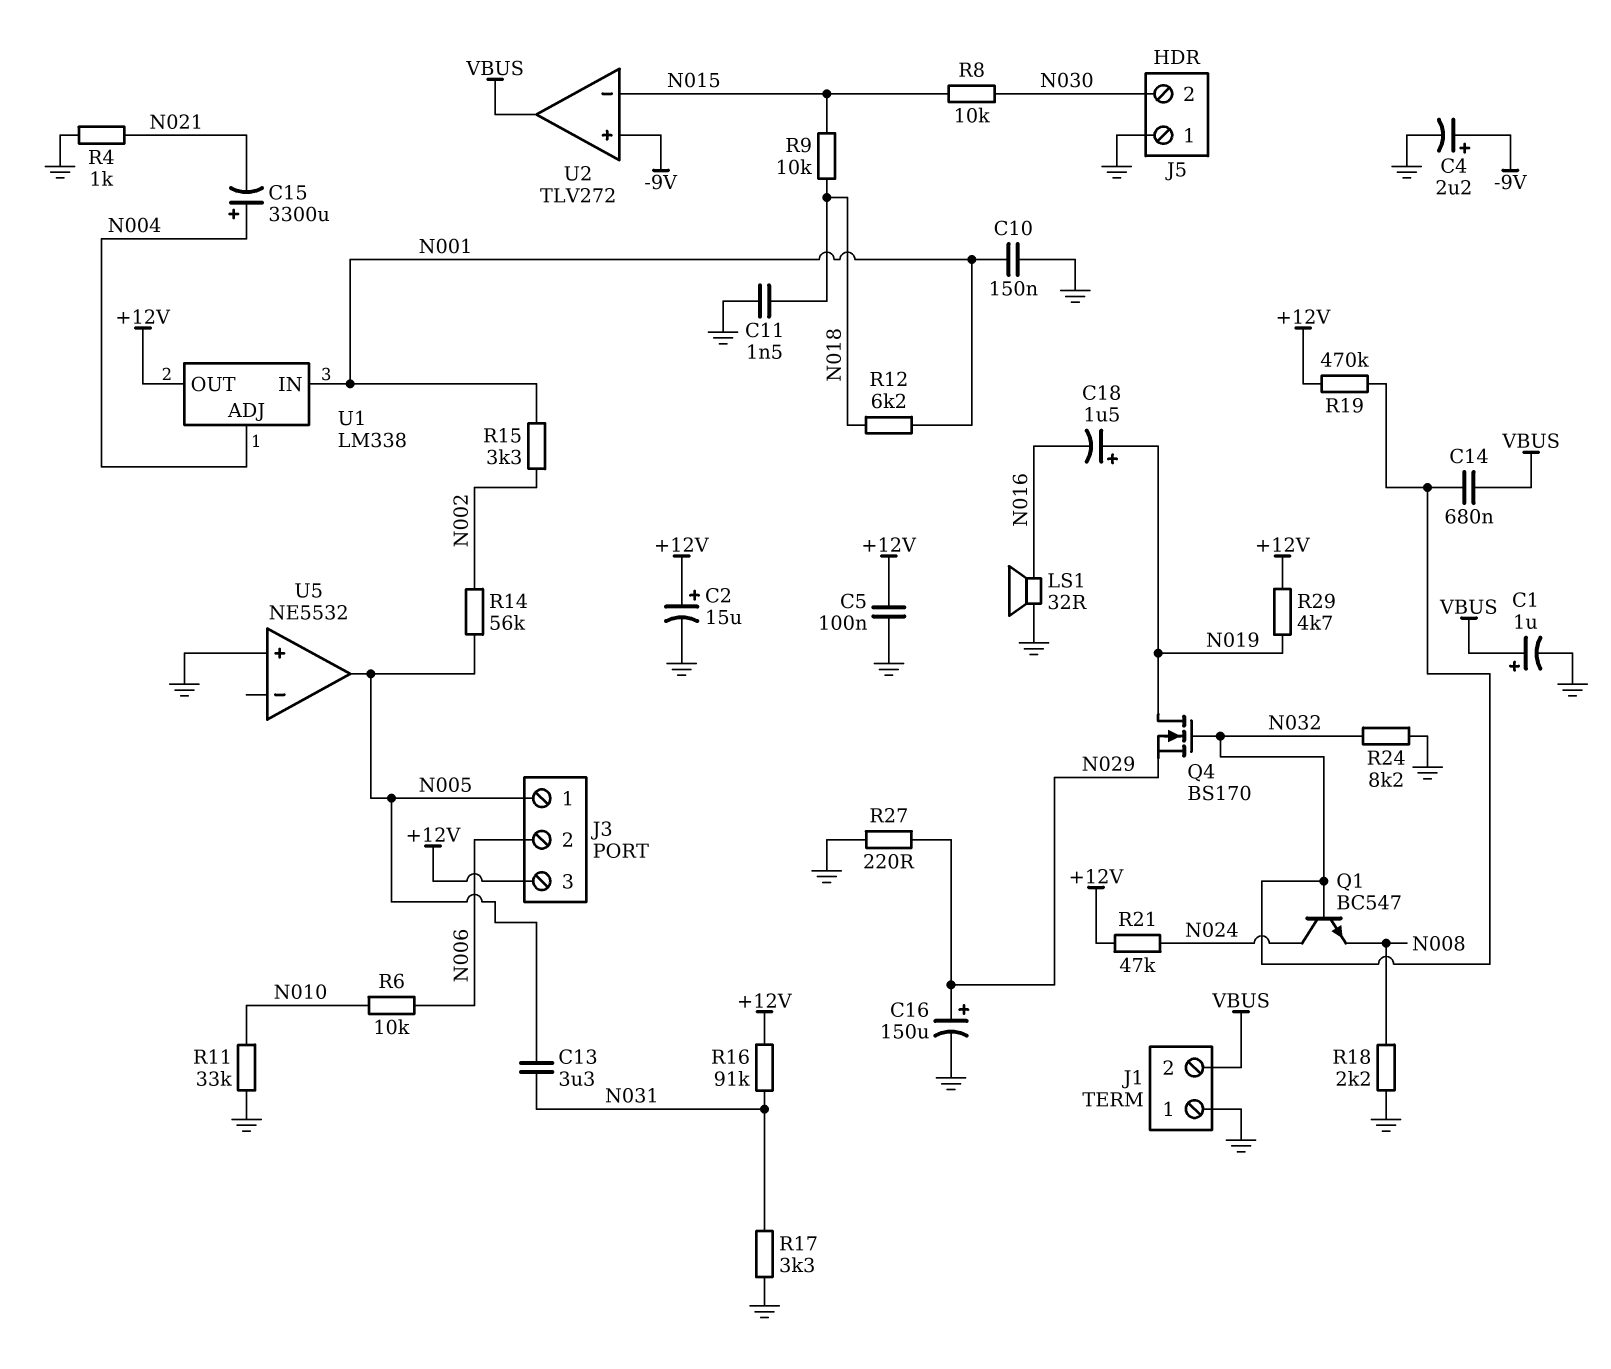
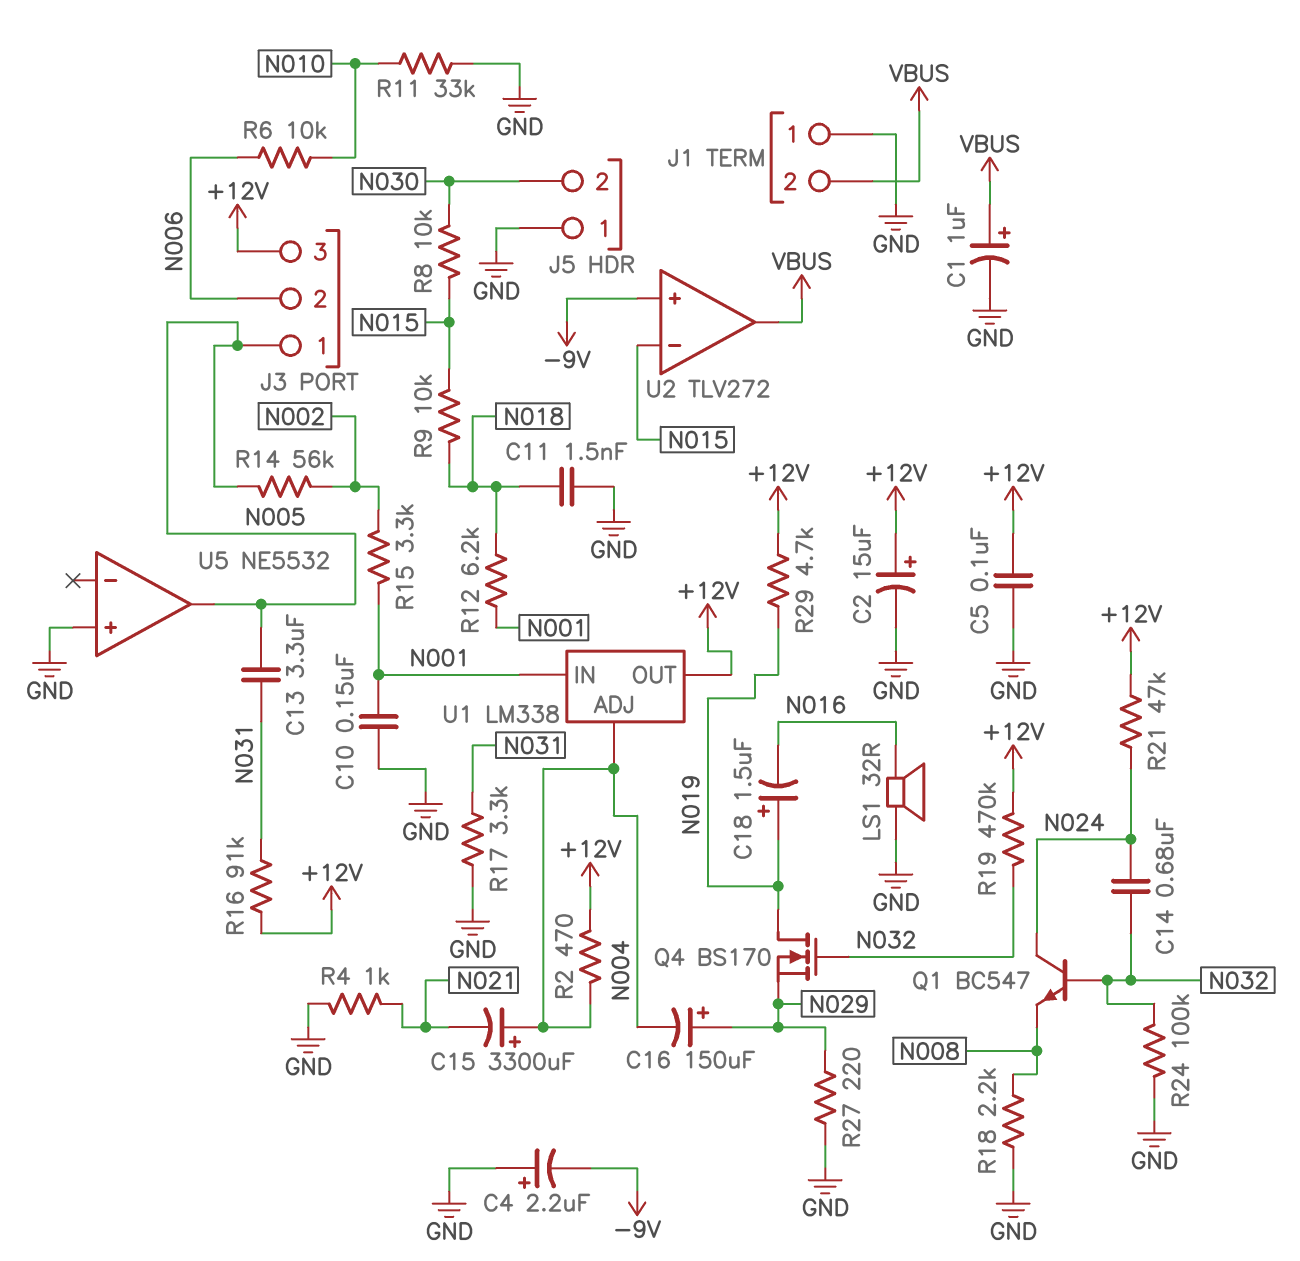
C4: 2.2uF (plus -9V, minus GND) -> 2.2uF (plus GND, minus -9V)
C14: 680nF (N032, VBUS) -> 680nF (N024, N032)
C16: 150uF (plus N029, minus GND) -> 150uF (plus N029, minus N004)
R2: none -> 470 (+12V, N004)
R24: 8.2k (GND, N032) -> 100k (GND, N032)

